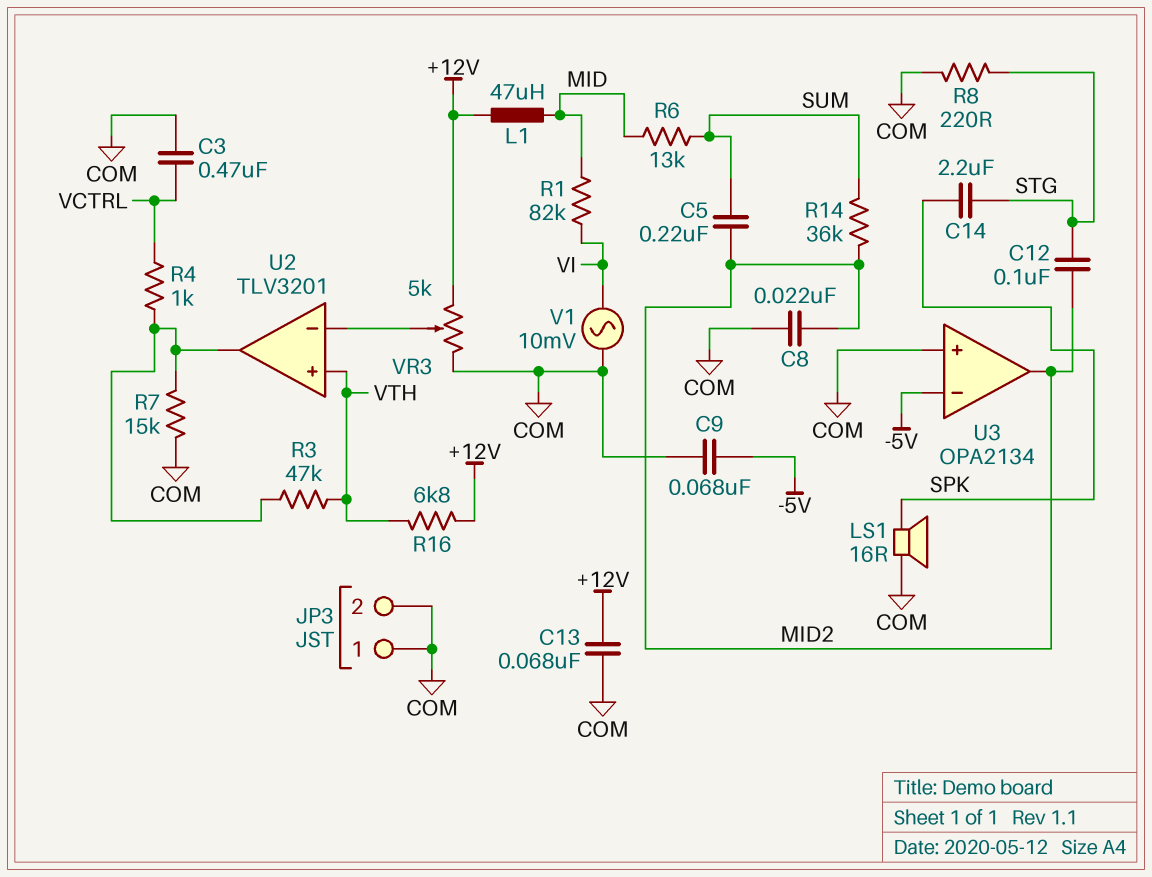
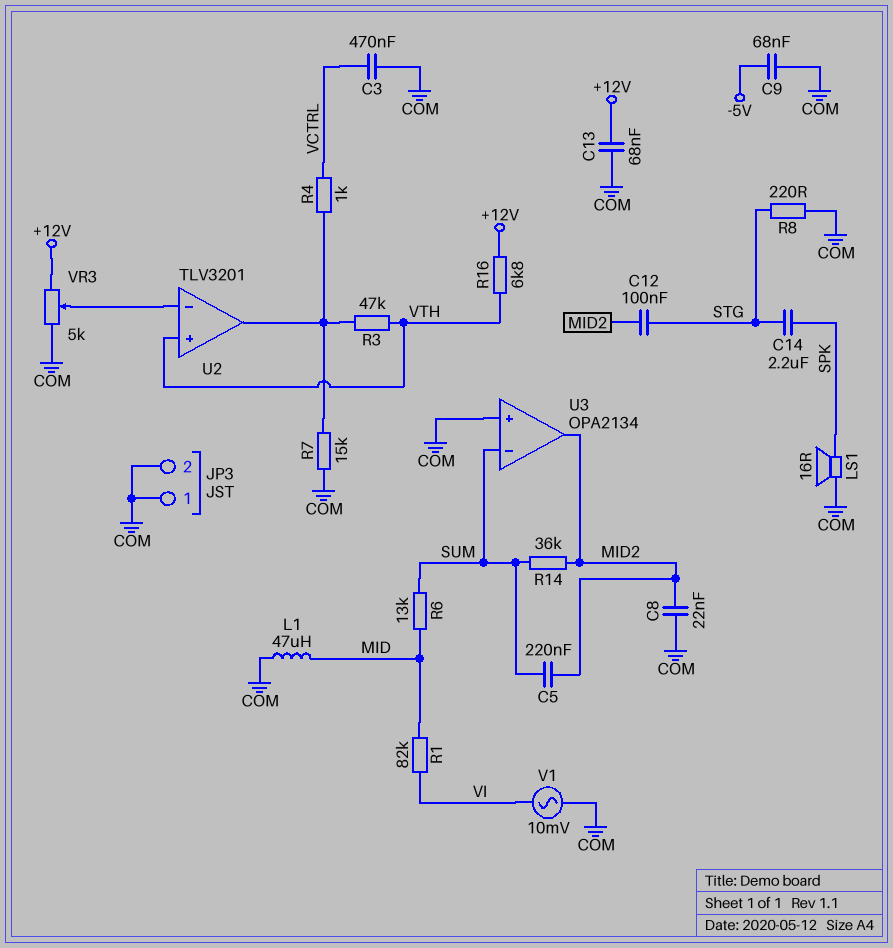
L1: 47uH (+12V, MID) -> 47uH (COM, MID)
U3 pin in-: -5V -> SUM

